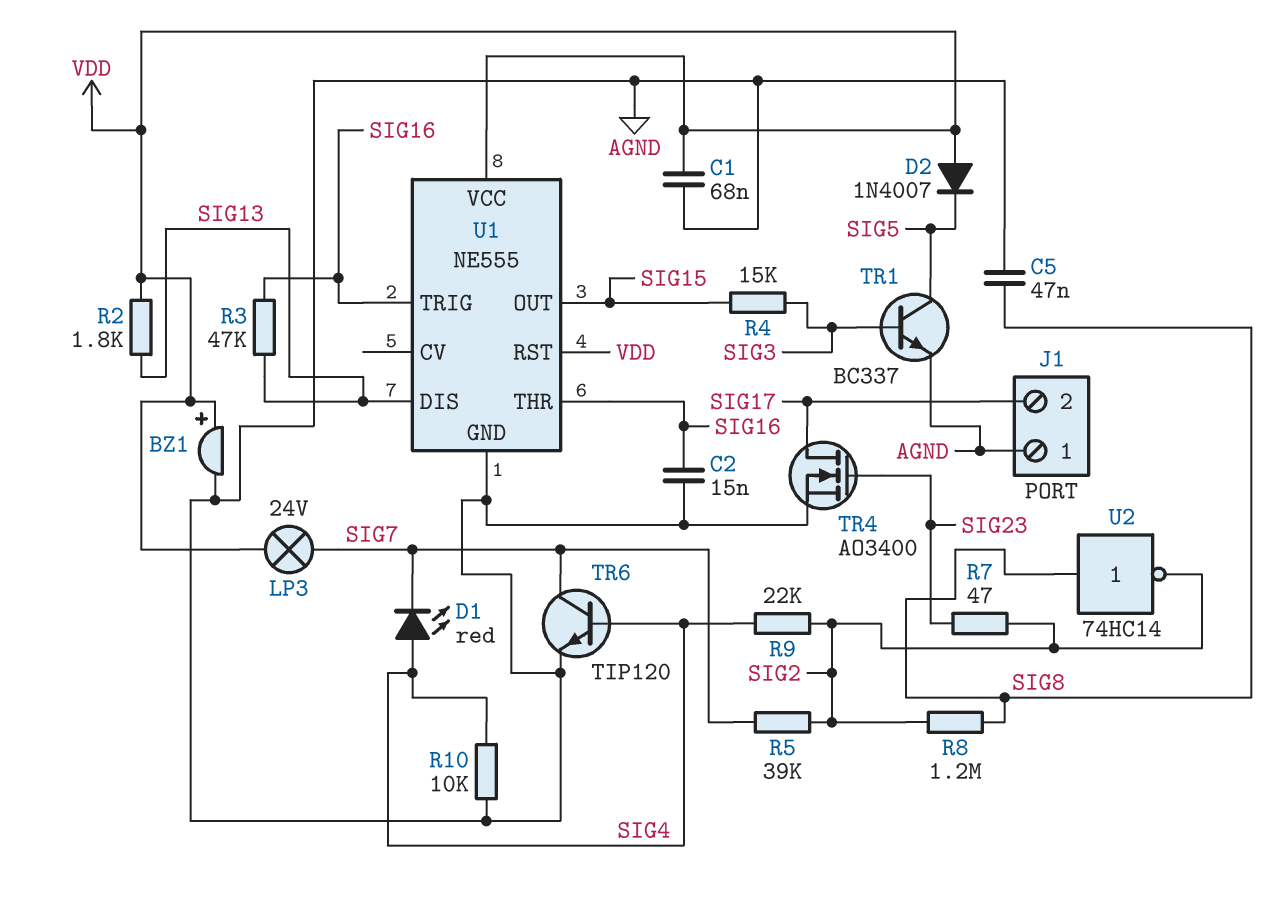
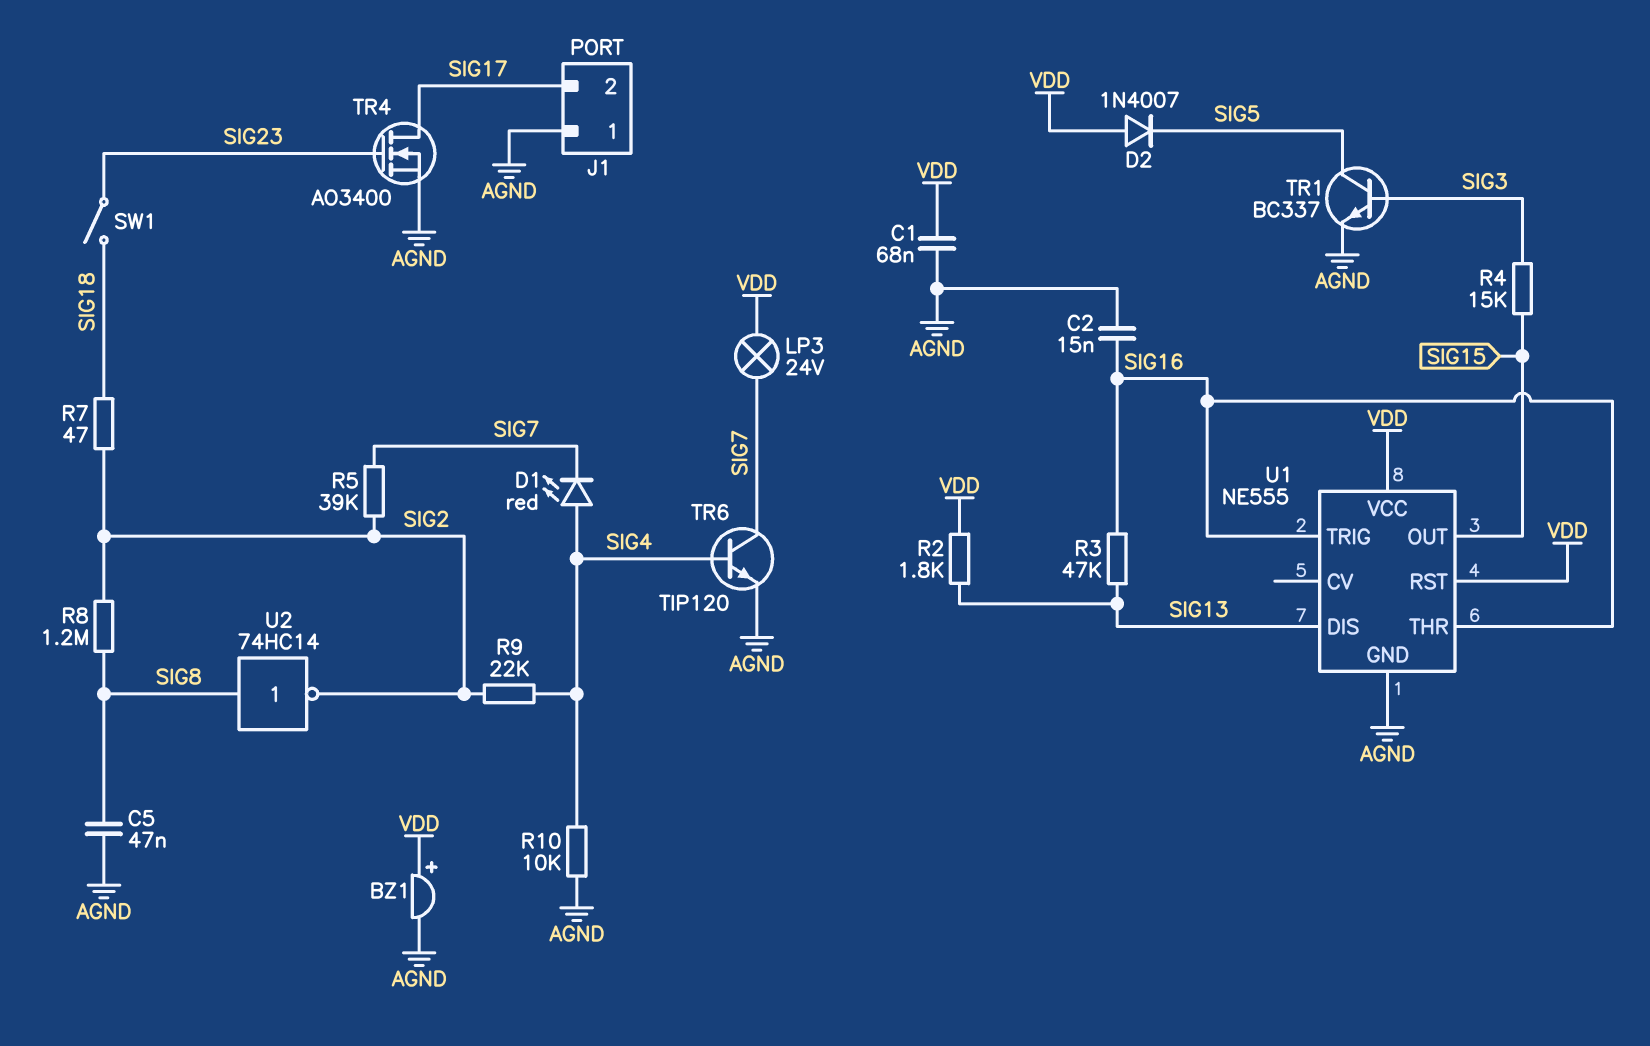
R7: 47 (SIG2, SIG23) -> 47 (SIG2, SIG18)
SW1: none -> switch (SIG18, SIG23)

